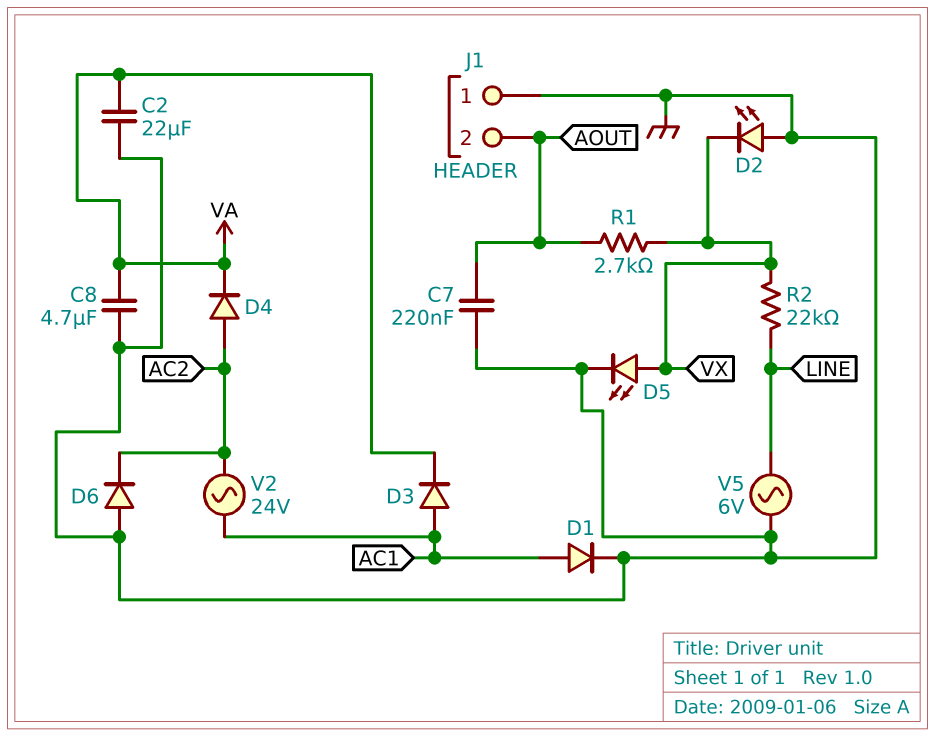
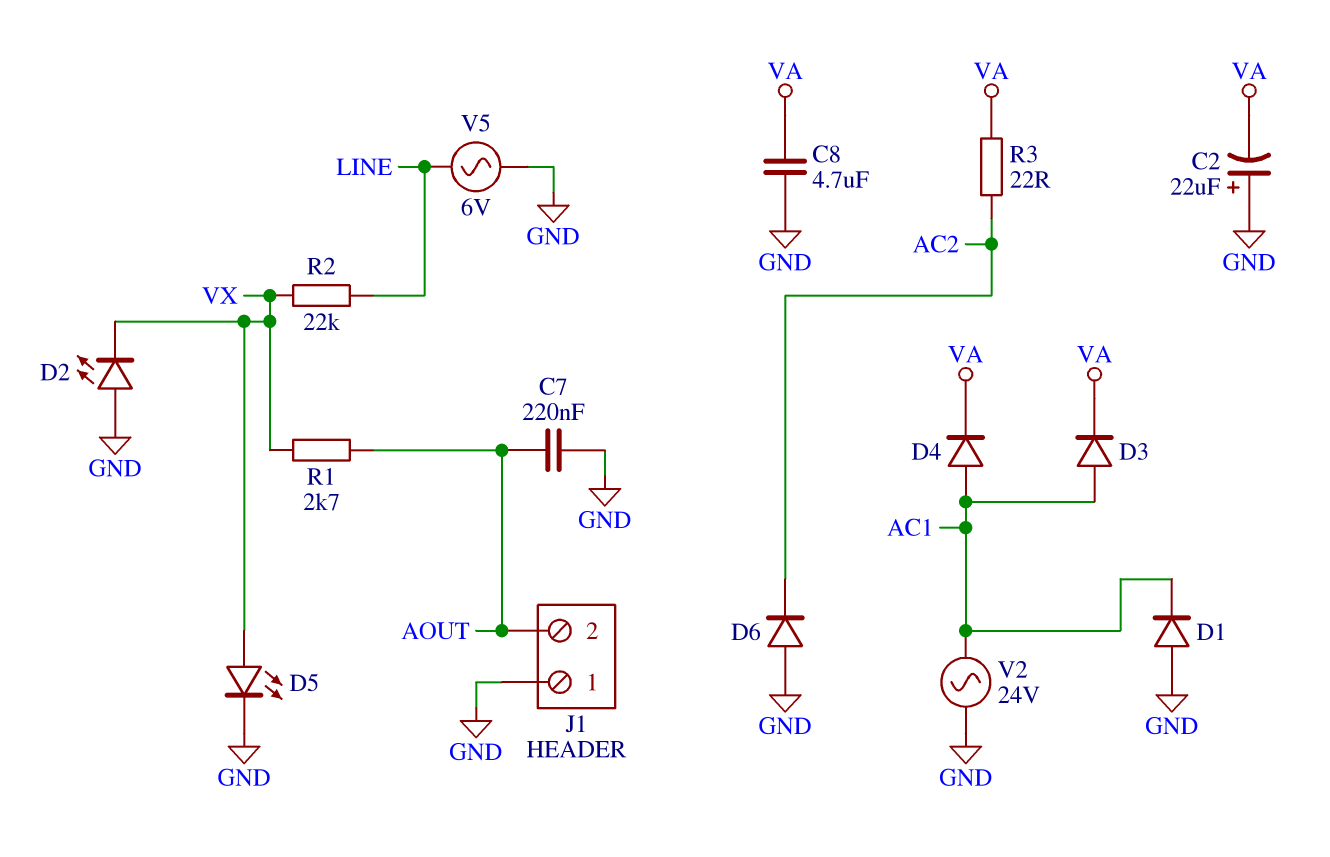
C2: 22uF (GND, VA) -> 22uF (plus GND, minus VA)
D1: diode (A AC1, K GND) -> diode (A GND, K AC1)
D4: diode (A AC2, K VA) -> diode (A AC1, K VA)
R3: none -> 22 (AC2, VA)
V2: AC 24V (AC1, AC2) -> AC 24V (AC1, GND)

